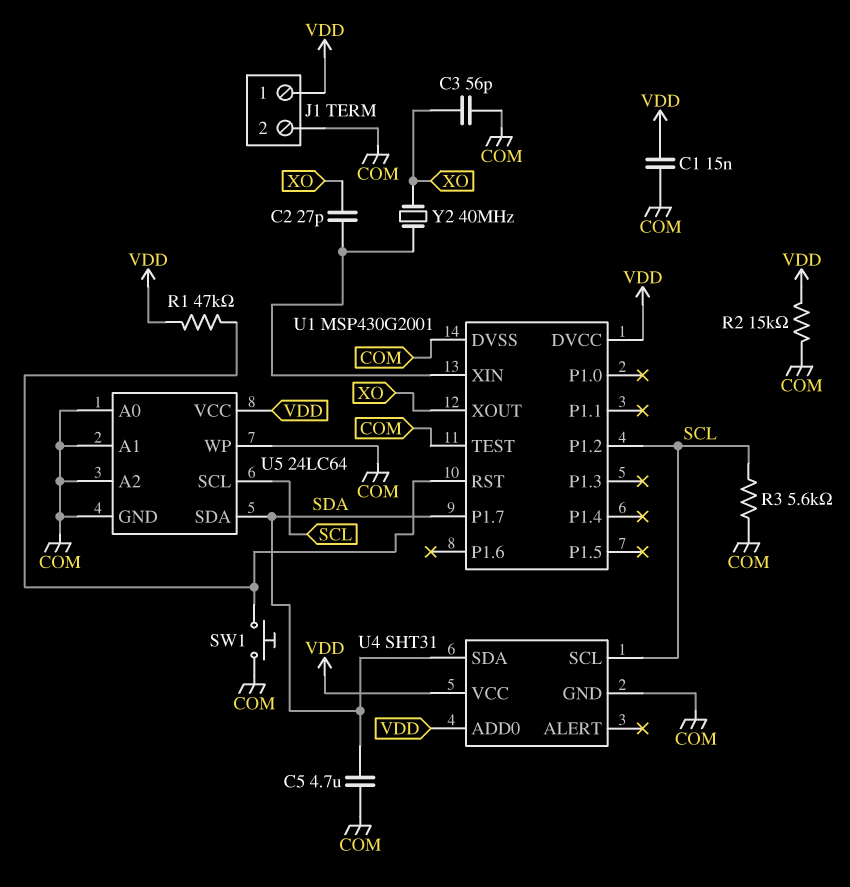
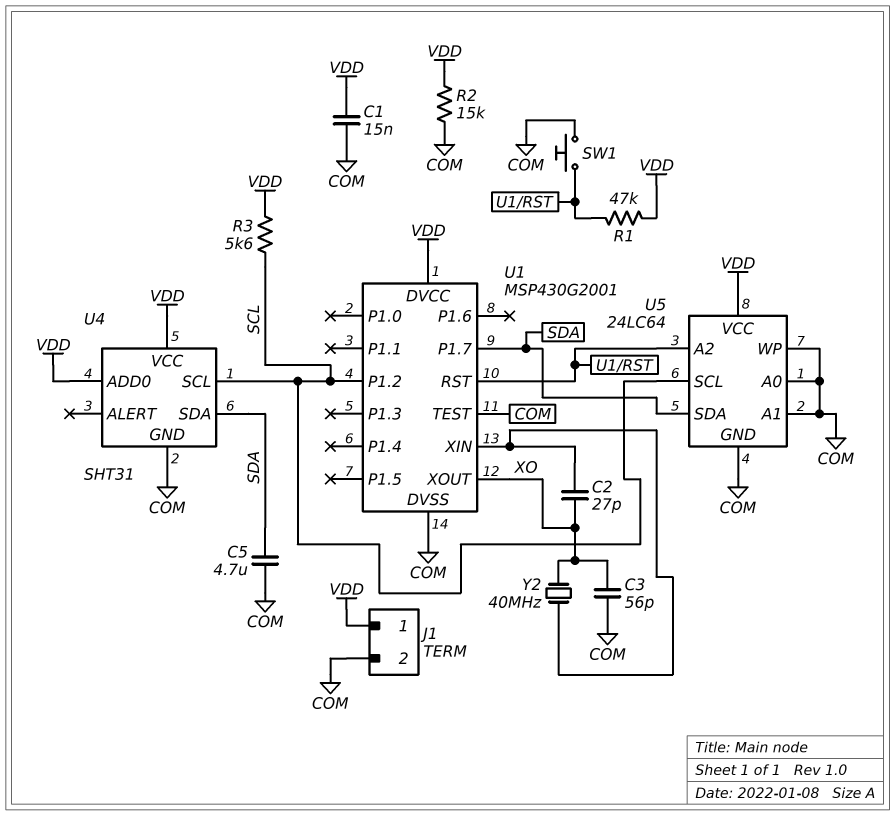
R3: 5.6k (COM, SCL) -> 5.6k (SCL, VDD)
U5 pin A2: COM -> U1/RST

